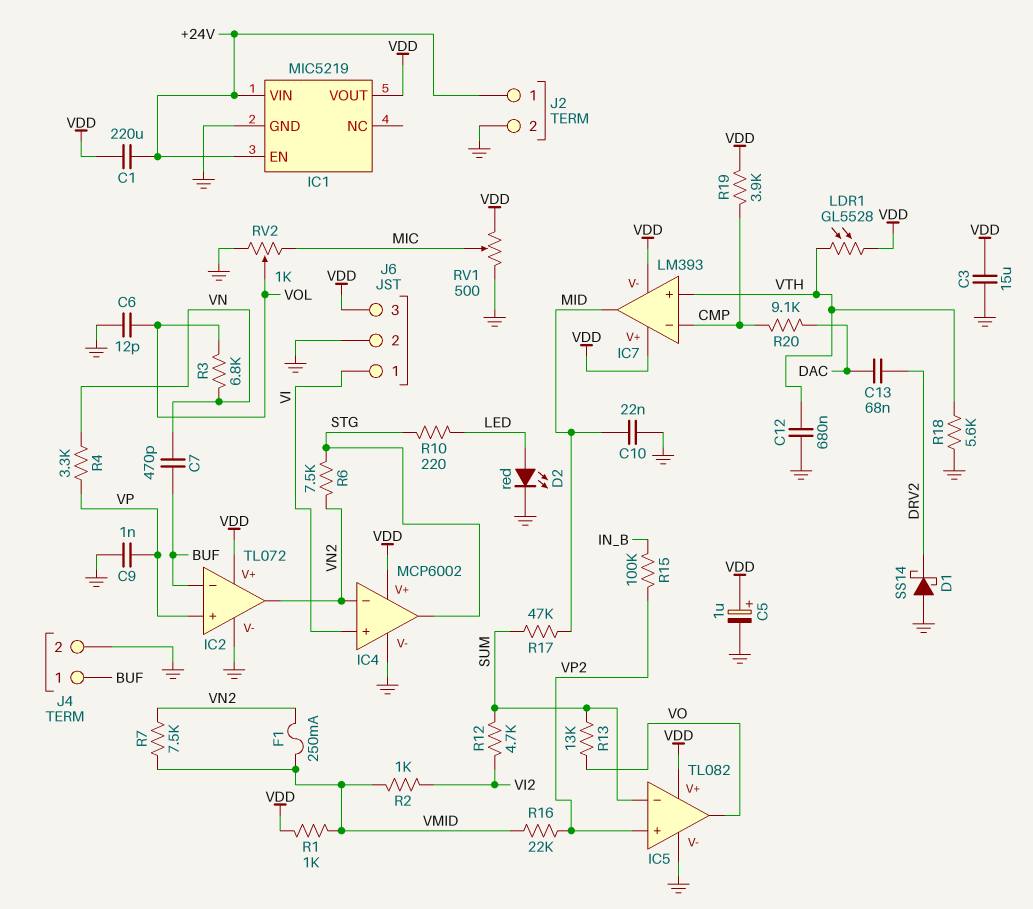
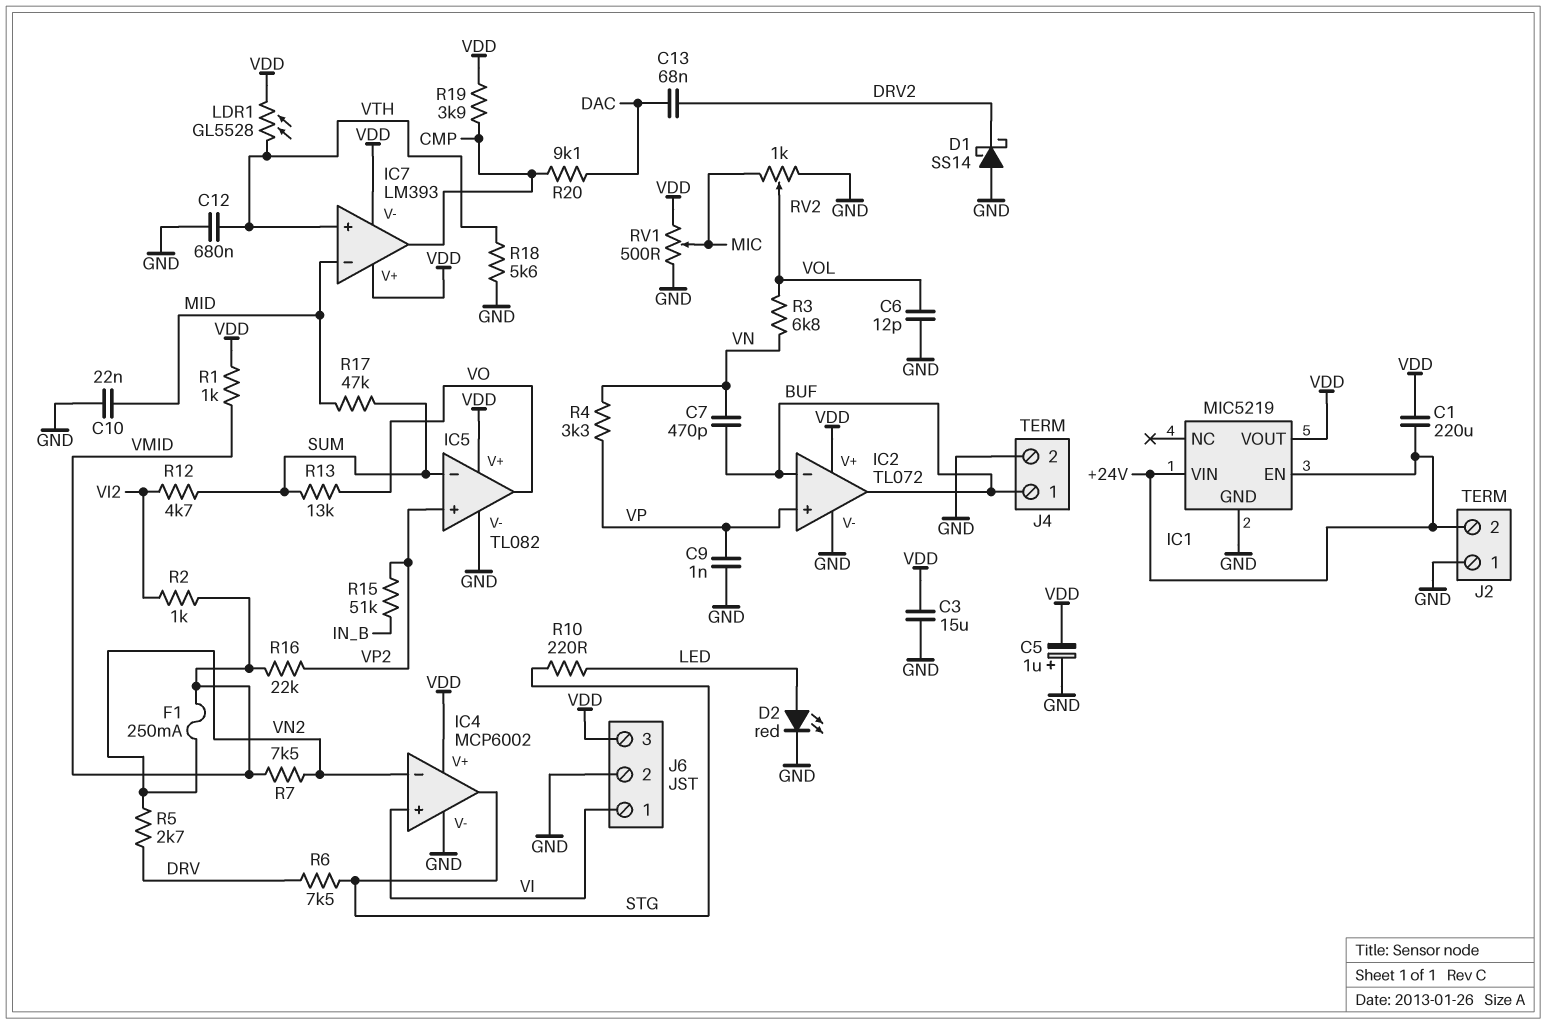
C5: 1uF (plus VDD, minus GND) -> 1uF (plus GND, minus VDD)
IC2 pin out: VN2 -> BUF
IC7 pin in-: CMP -> MID
IC7 pin out: MID -> CMP
J2 pin 1: +24V -> GND
J2 pin 2: GND -> +24V
R5: none -> 2.7k (DRV, VN2)
R6: 7.5k (STG, VN2) -> 7.5k (DRV, STG)
R15: 100k (IN_B, VP2) -> 51k (IN_B, VP2)

